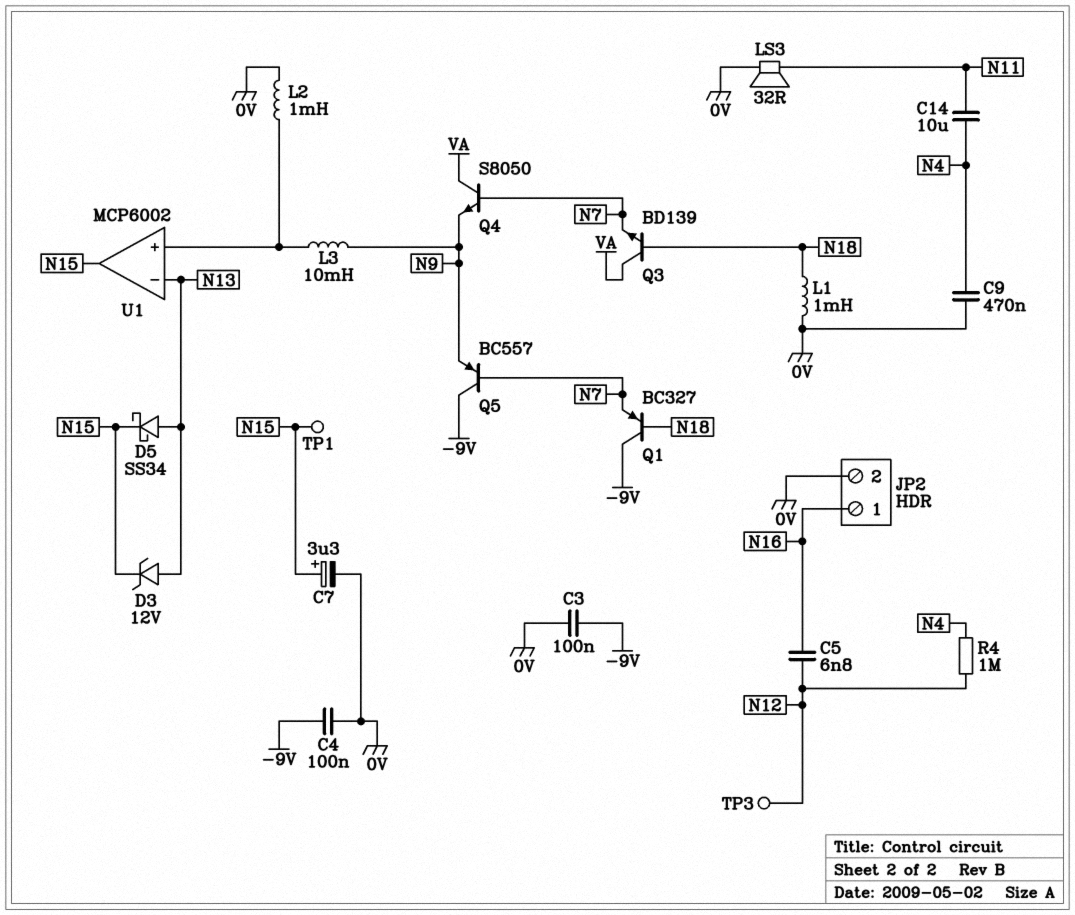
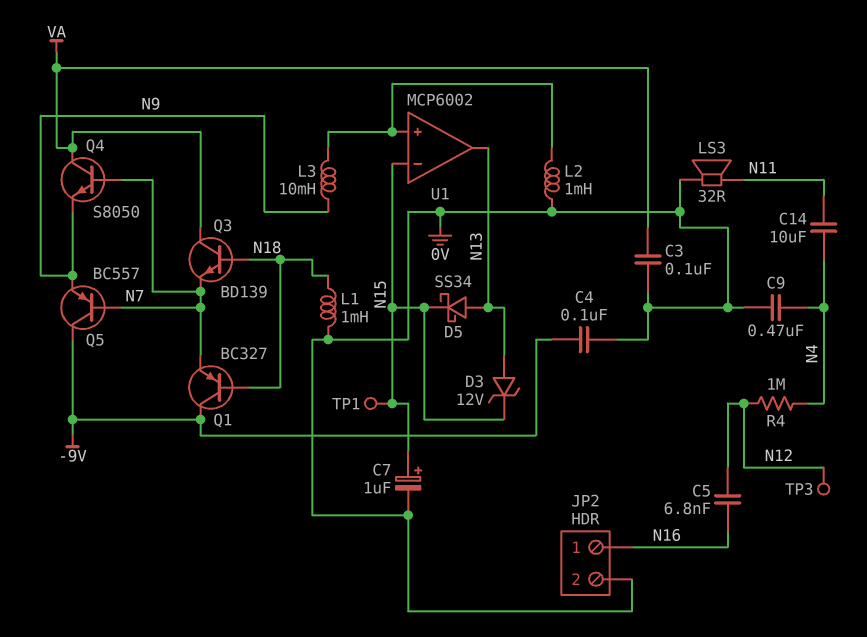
C3: 100nF (-9V, 0V) -> 100nF (0V, VA)
C7: 3.3uF (plus N15, minus 0V) -> 1uF (plus N15, minus 0V)
U1 pin in-: N13 -> N15
U1 pin out: N15 -> N13

